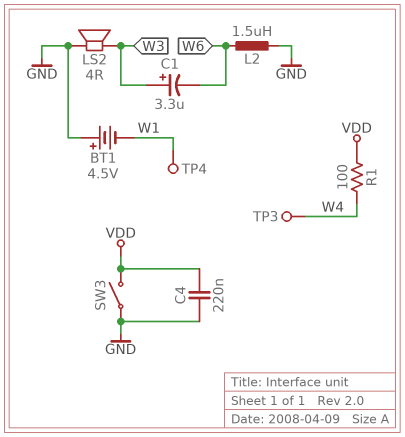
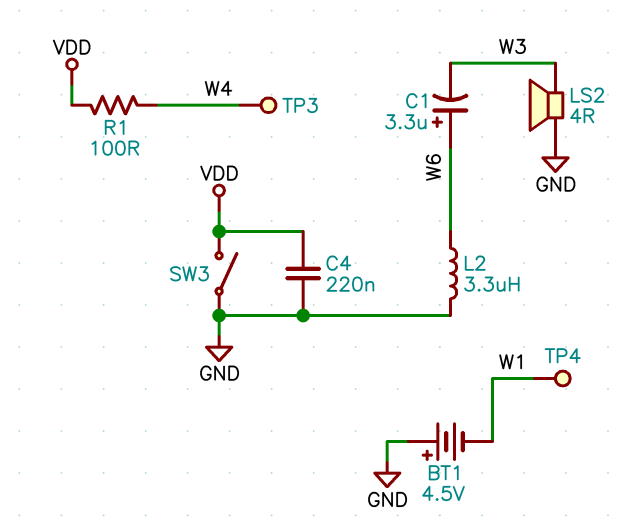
C1: 3.3uF (plus W3, minus W6) -> 3.3uF (plus W6, minus W3)
L2: 1.5uH (GND, W6) -> 3.3uH (GND, W6)

